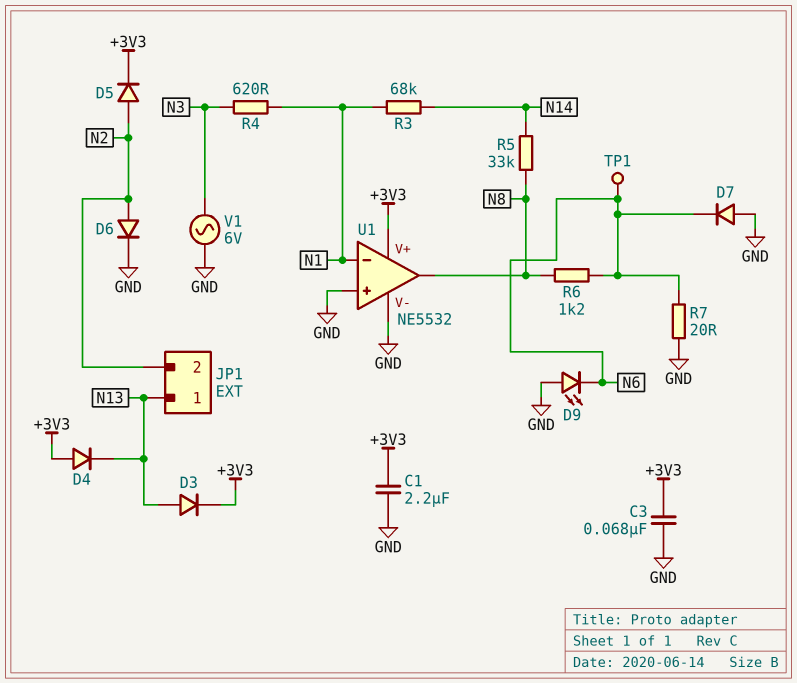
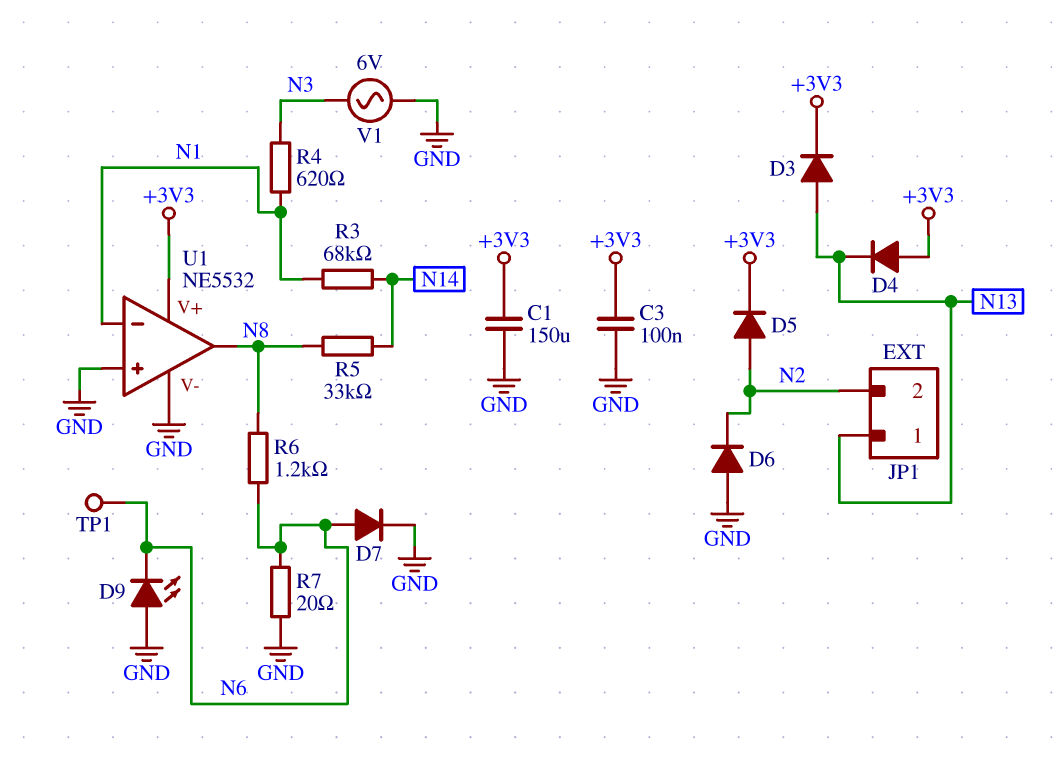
C1: 2.2uF (+3V3, GND) -> 150uF (+3V3, GND)
C3: 68nF (+3V3, GND) -> 100nF (+3V3, GND)
D6: diode (A N2, K GND) -> diode (A GND, K N2)
D7: diode (A GND, K N6) -> diode (A N6, K GND)

